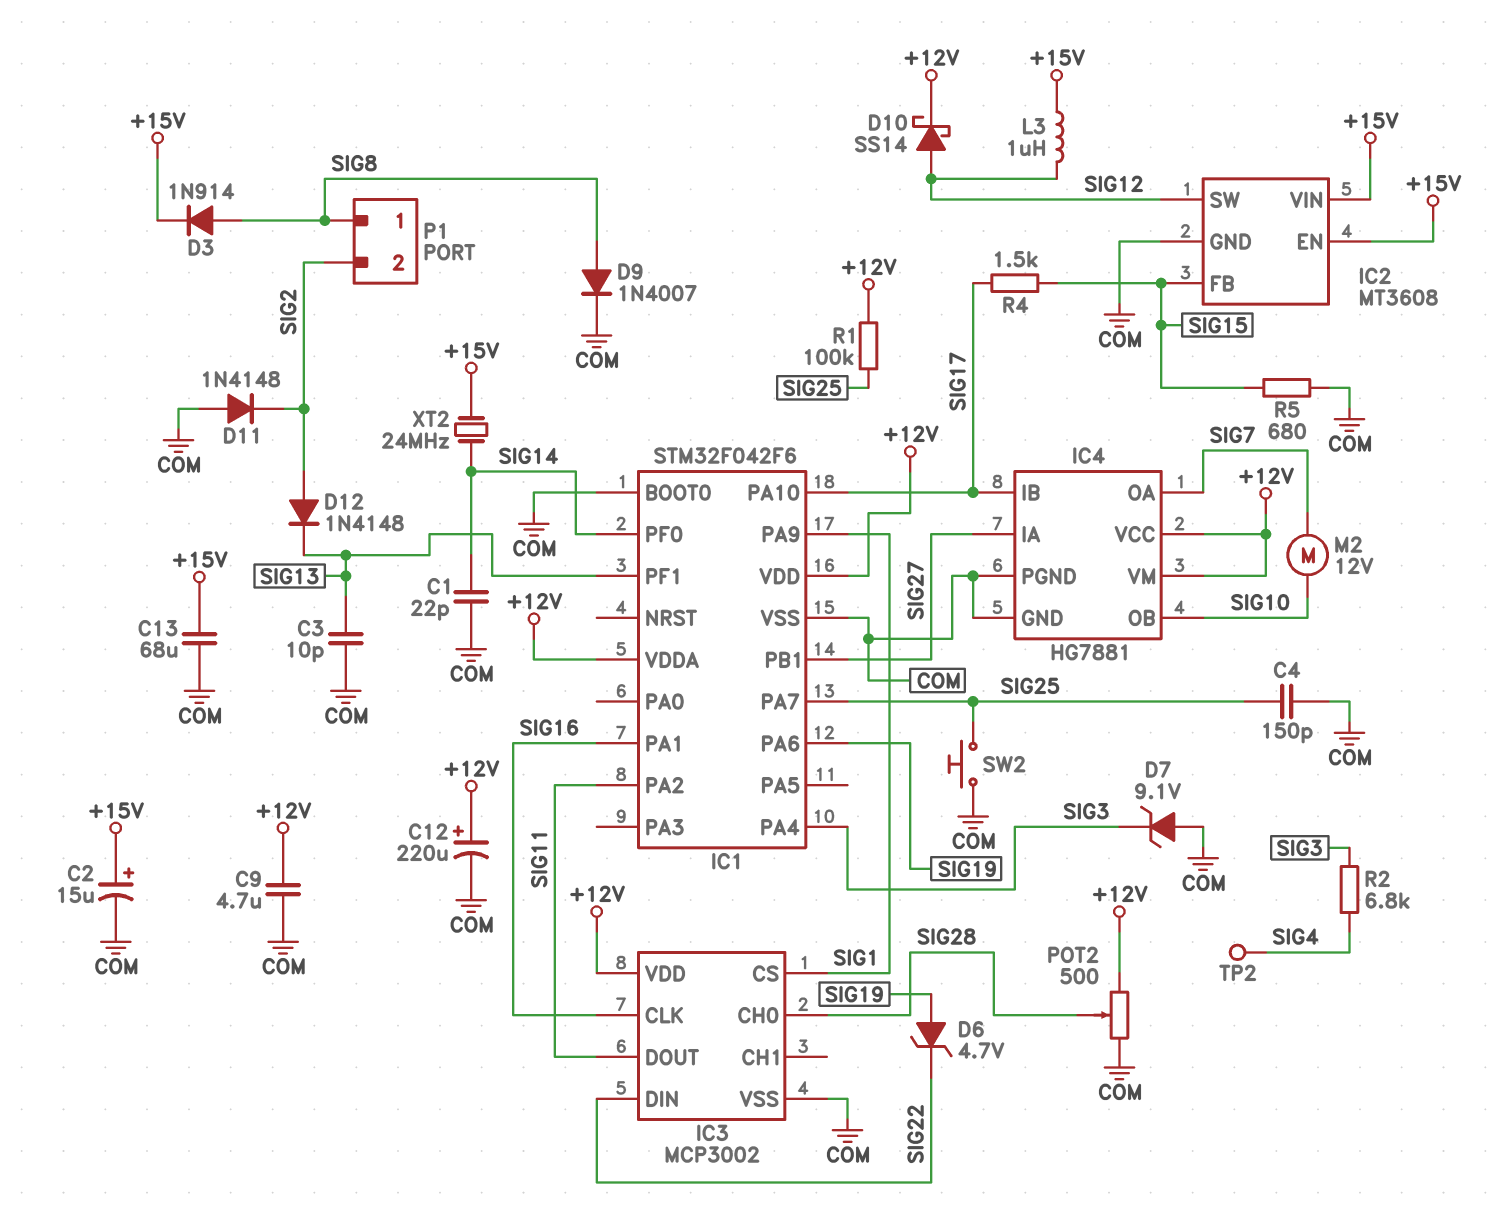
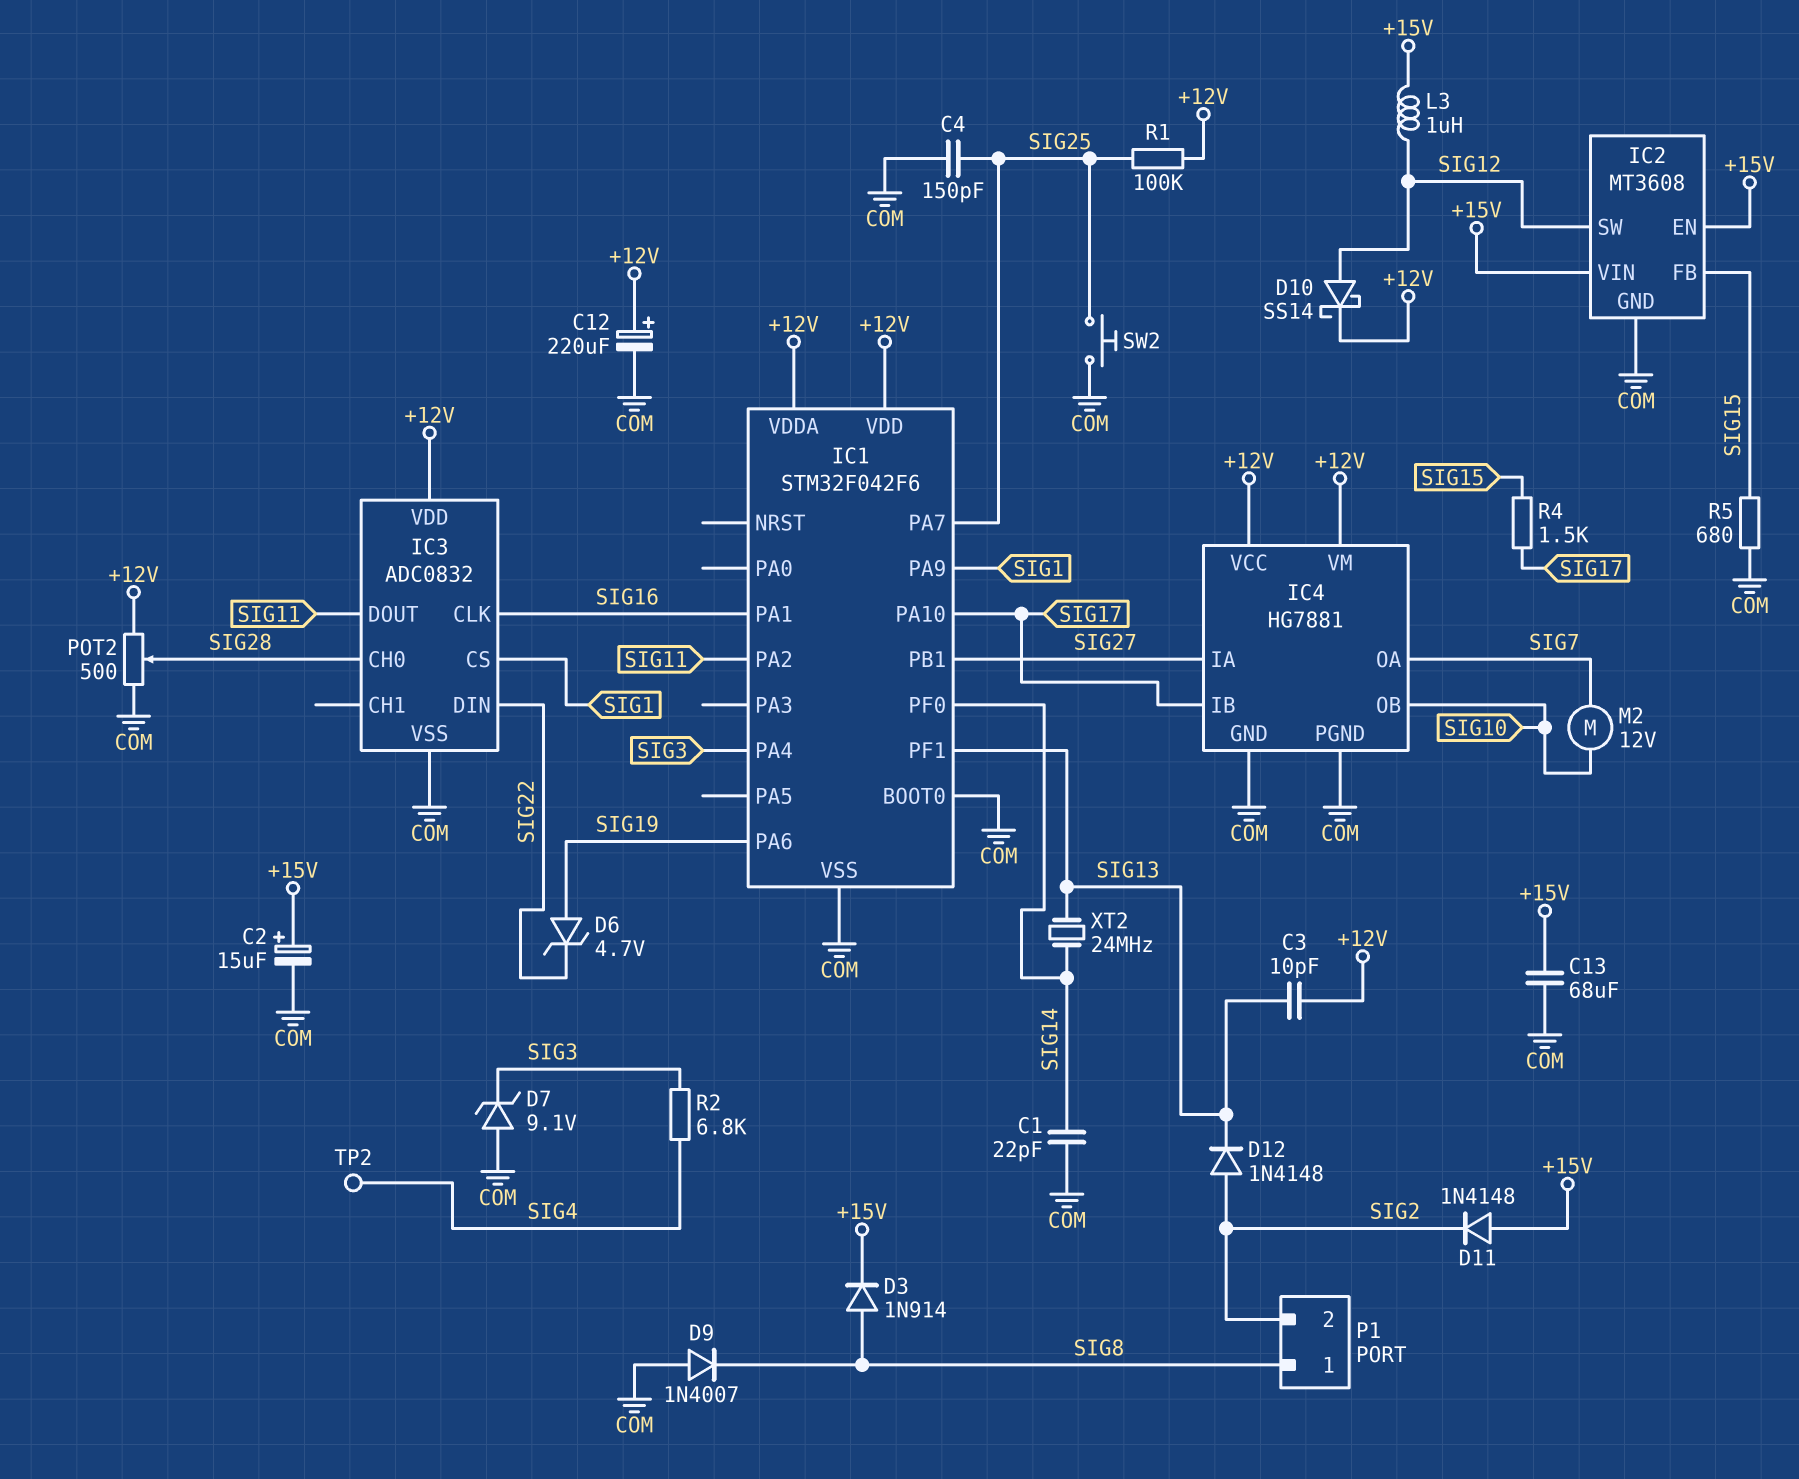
C3: 10pF (COM, SIG13) -> 10pF (+12V, SIG13)
C9: 4.7uF (+12V, COM) -> none
D9: diode 1N4007 (A SIG8, K COM) -> diode 1N4007 (A COM, K SIG8)
D11: diode 1N4148 (A COM, K SIG2) -> diode 1N4148 (A +15V, K SIG2)
IC3: MCP3002 -> ADC0832
XT2: 24MHz (+15V, SIG14) -> 24MHz (SIG13, SIG14)

